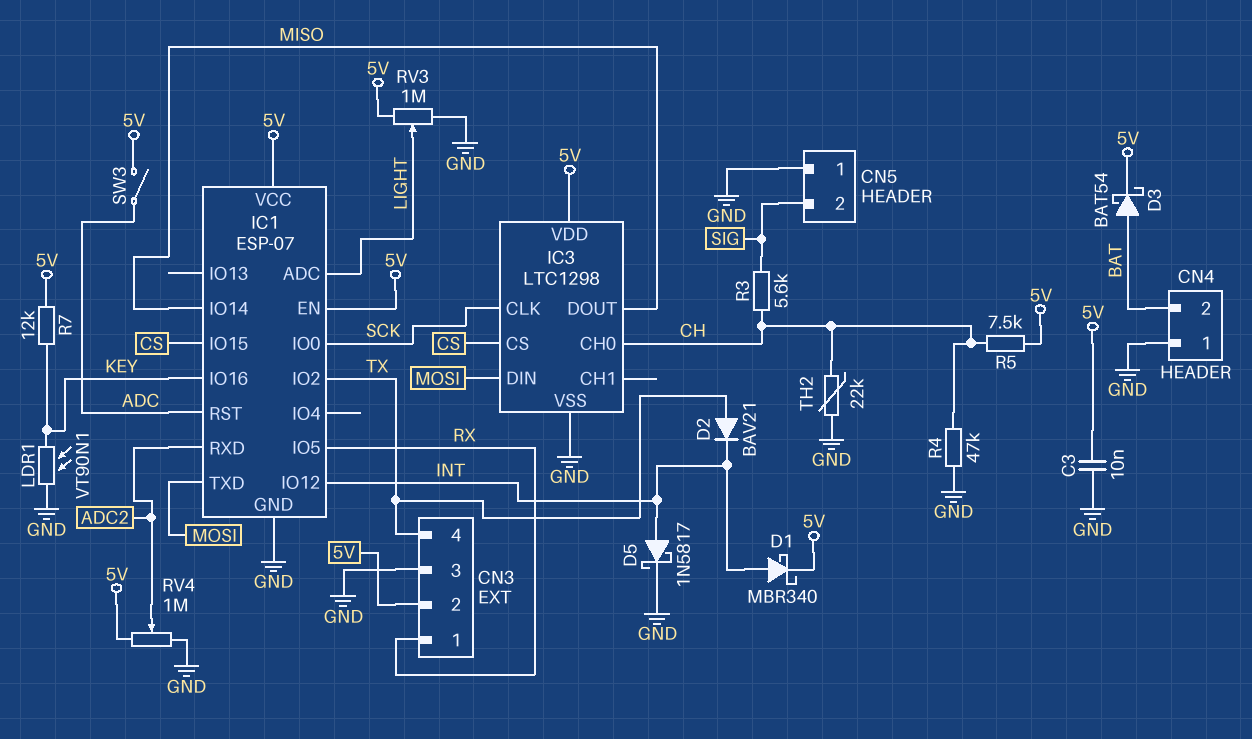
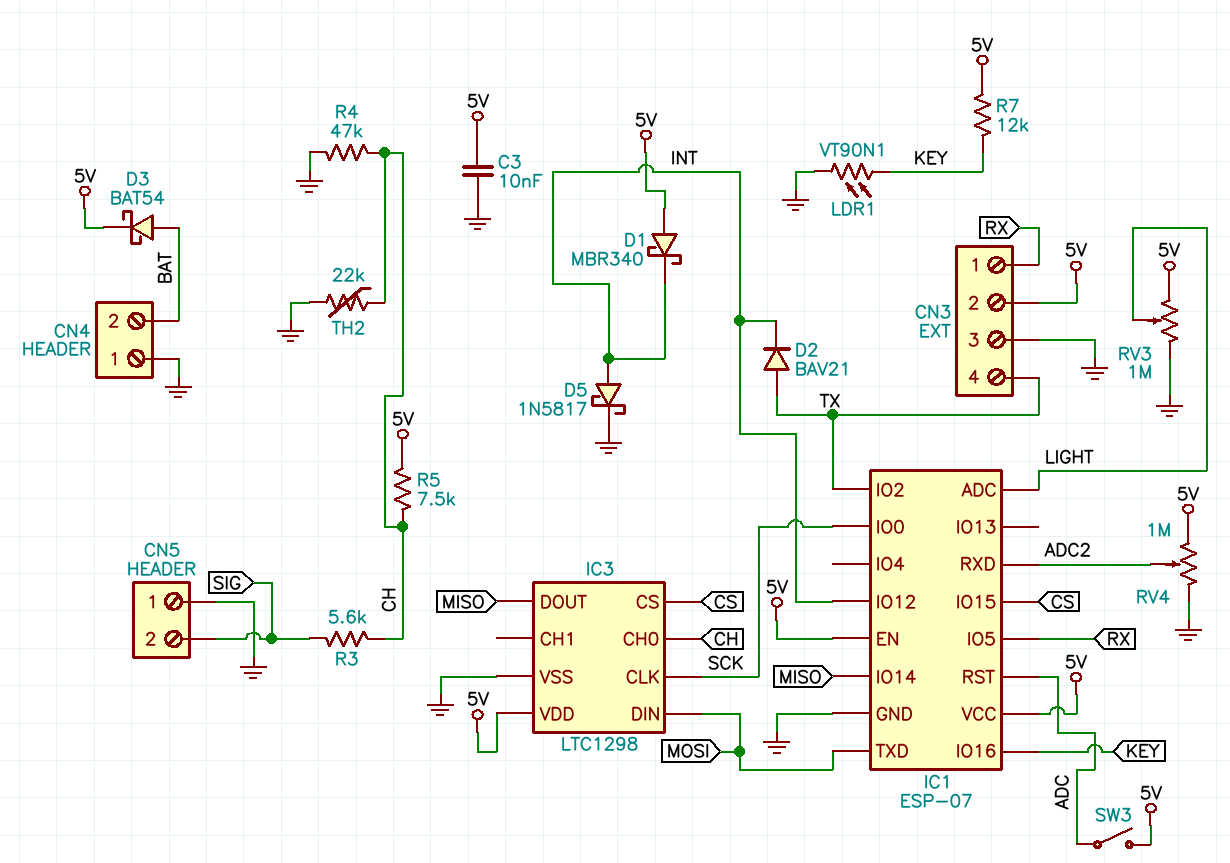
D1: schottky MBR340 (A INT, K 5V) -> schottky MBR340 (A 5V, K INT)

